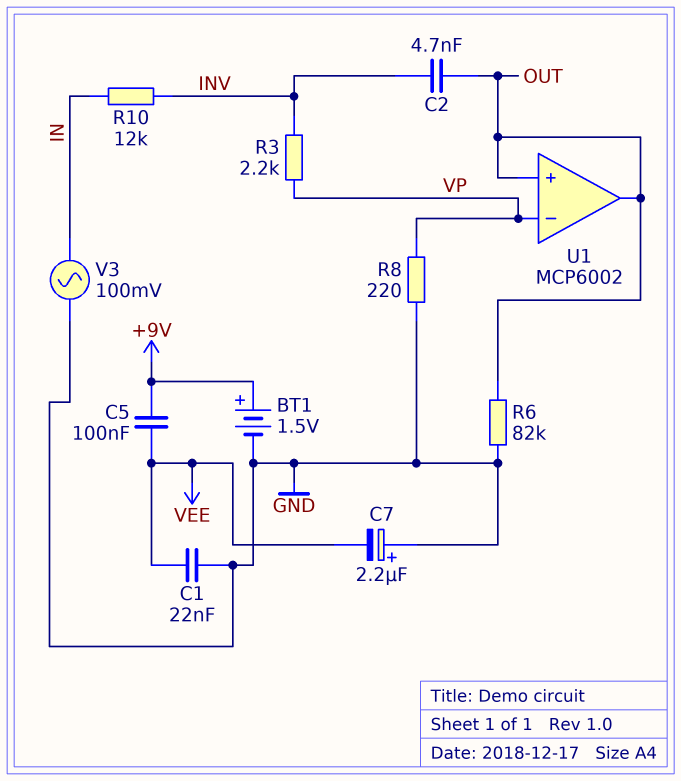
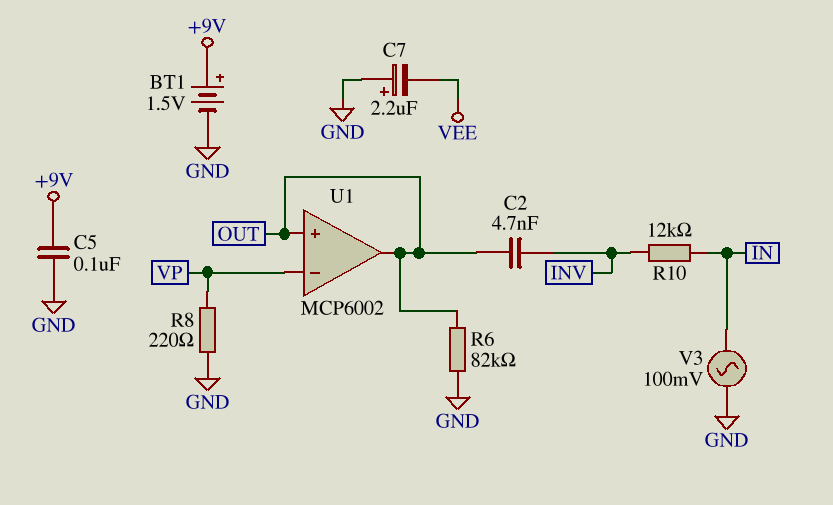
C1: 22nF (GND, VEE) -> none
C5: 100nF (+9V, VEE) -> 100nF (+9V, GND)
R3: 2.2k (INV, VP) -> none

